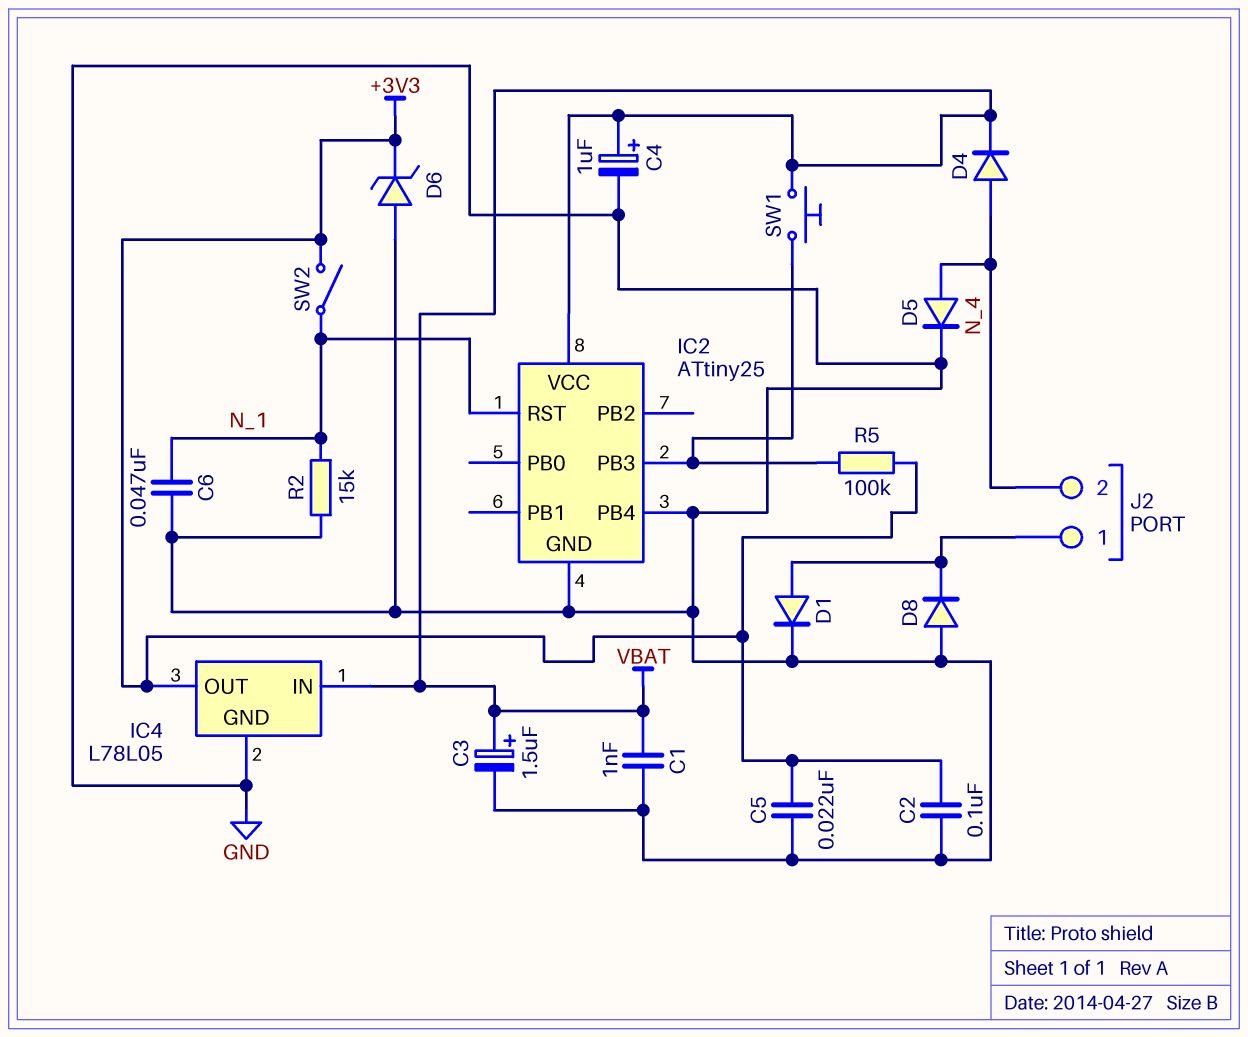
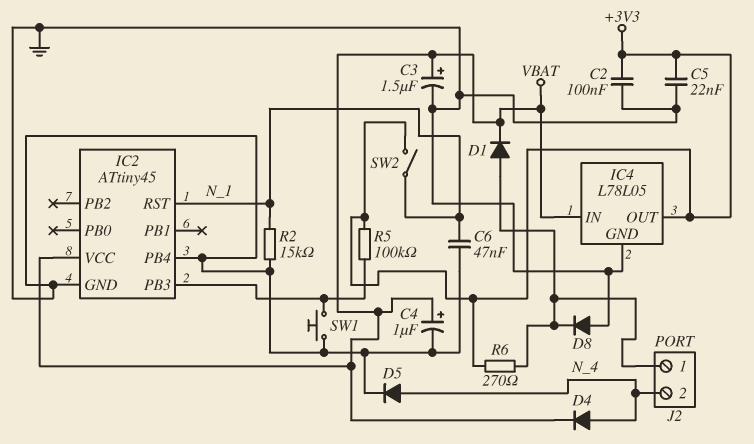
C1: 1nF (GND, VBAT) -> none
D1: diode (A J2/1, K GND) -> diode (A J2/1, K VBAT)
D6: zener (A GND, K +3V3) -> none
IC2: ATtiny25 -> ATtiny45
R6: none -> 270 (+3V3, J2/1)
SW1: button (IC2/PB3, VBAT) -> button (GND, IC2/PB3)

